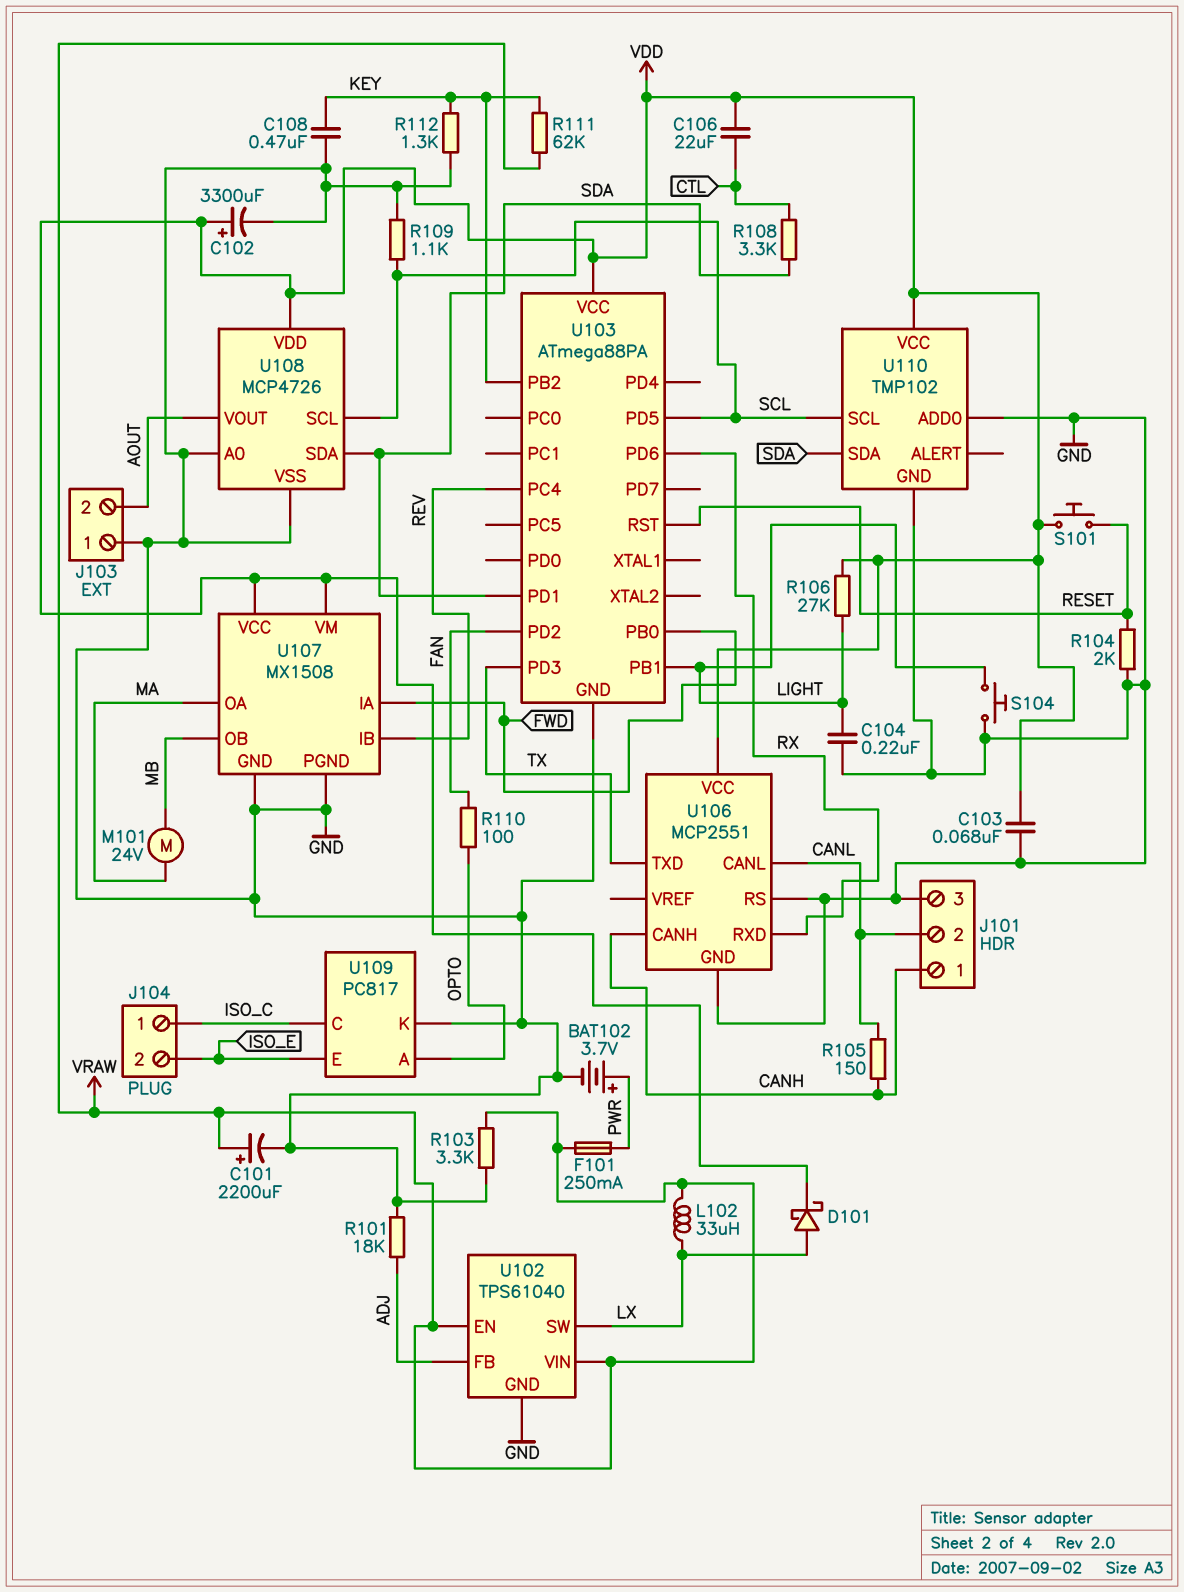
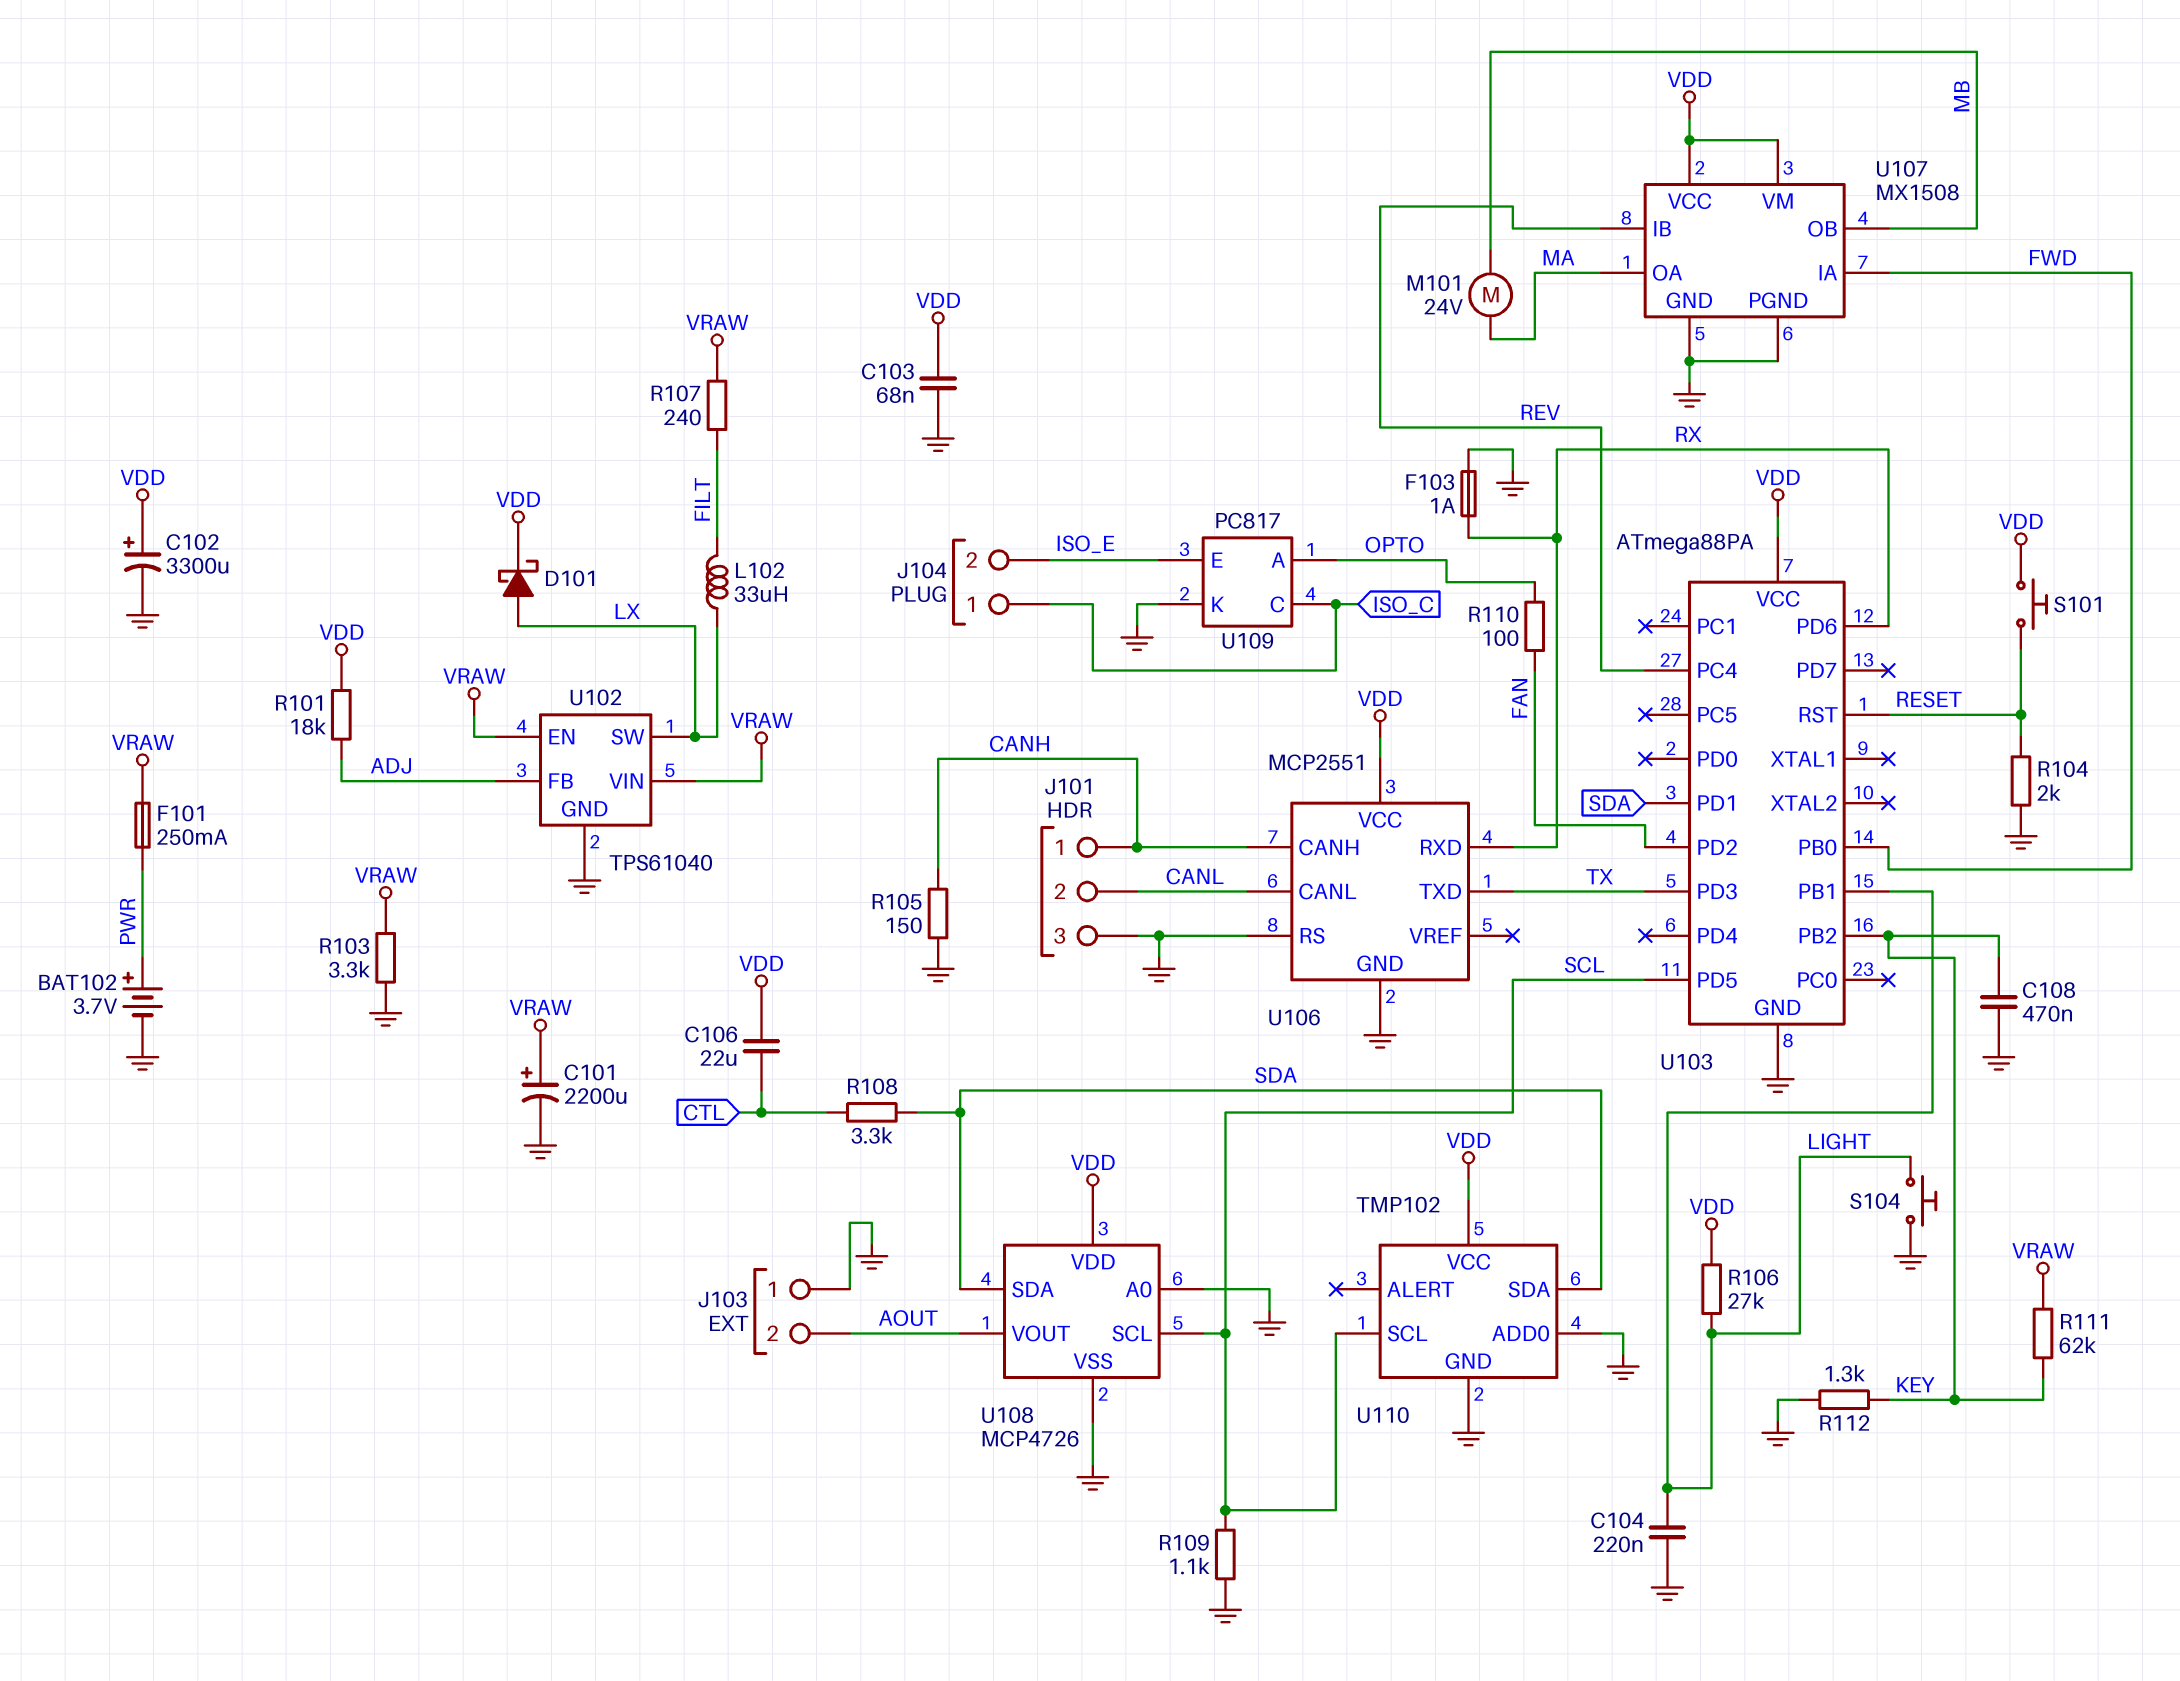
F103: none -> 1A (GND, RX)
L102: 33uH (LX, VRAW) -> 33uH (FILT, LX)
R101: 18k (ADJ, GND) -> 18k (ADJ, VDD)
R105: 150 (CANH, CANL) -> 150 (CANH, GND)
R107: none -> 240 (FILT, VRAW)

